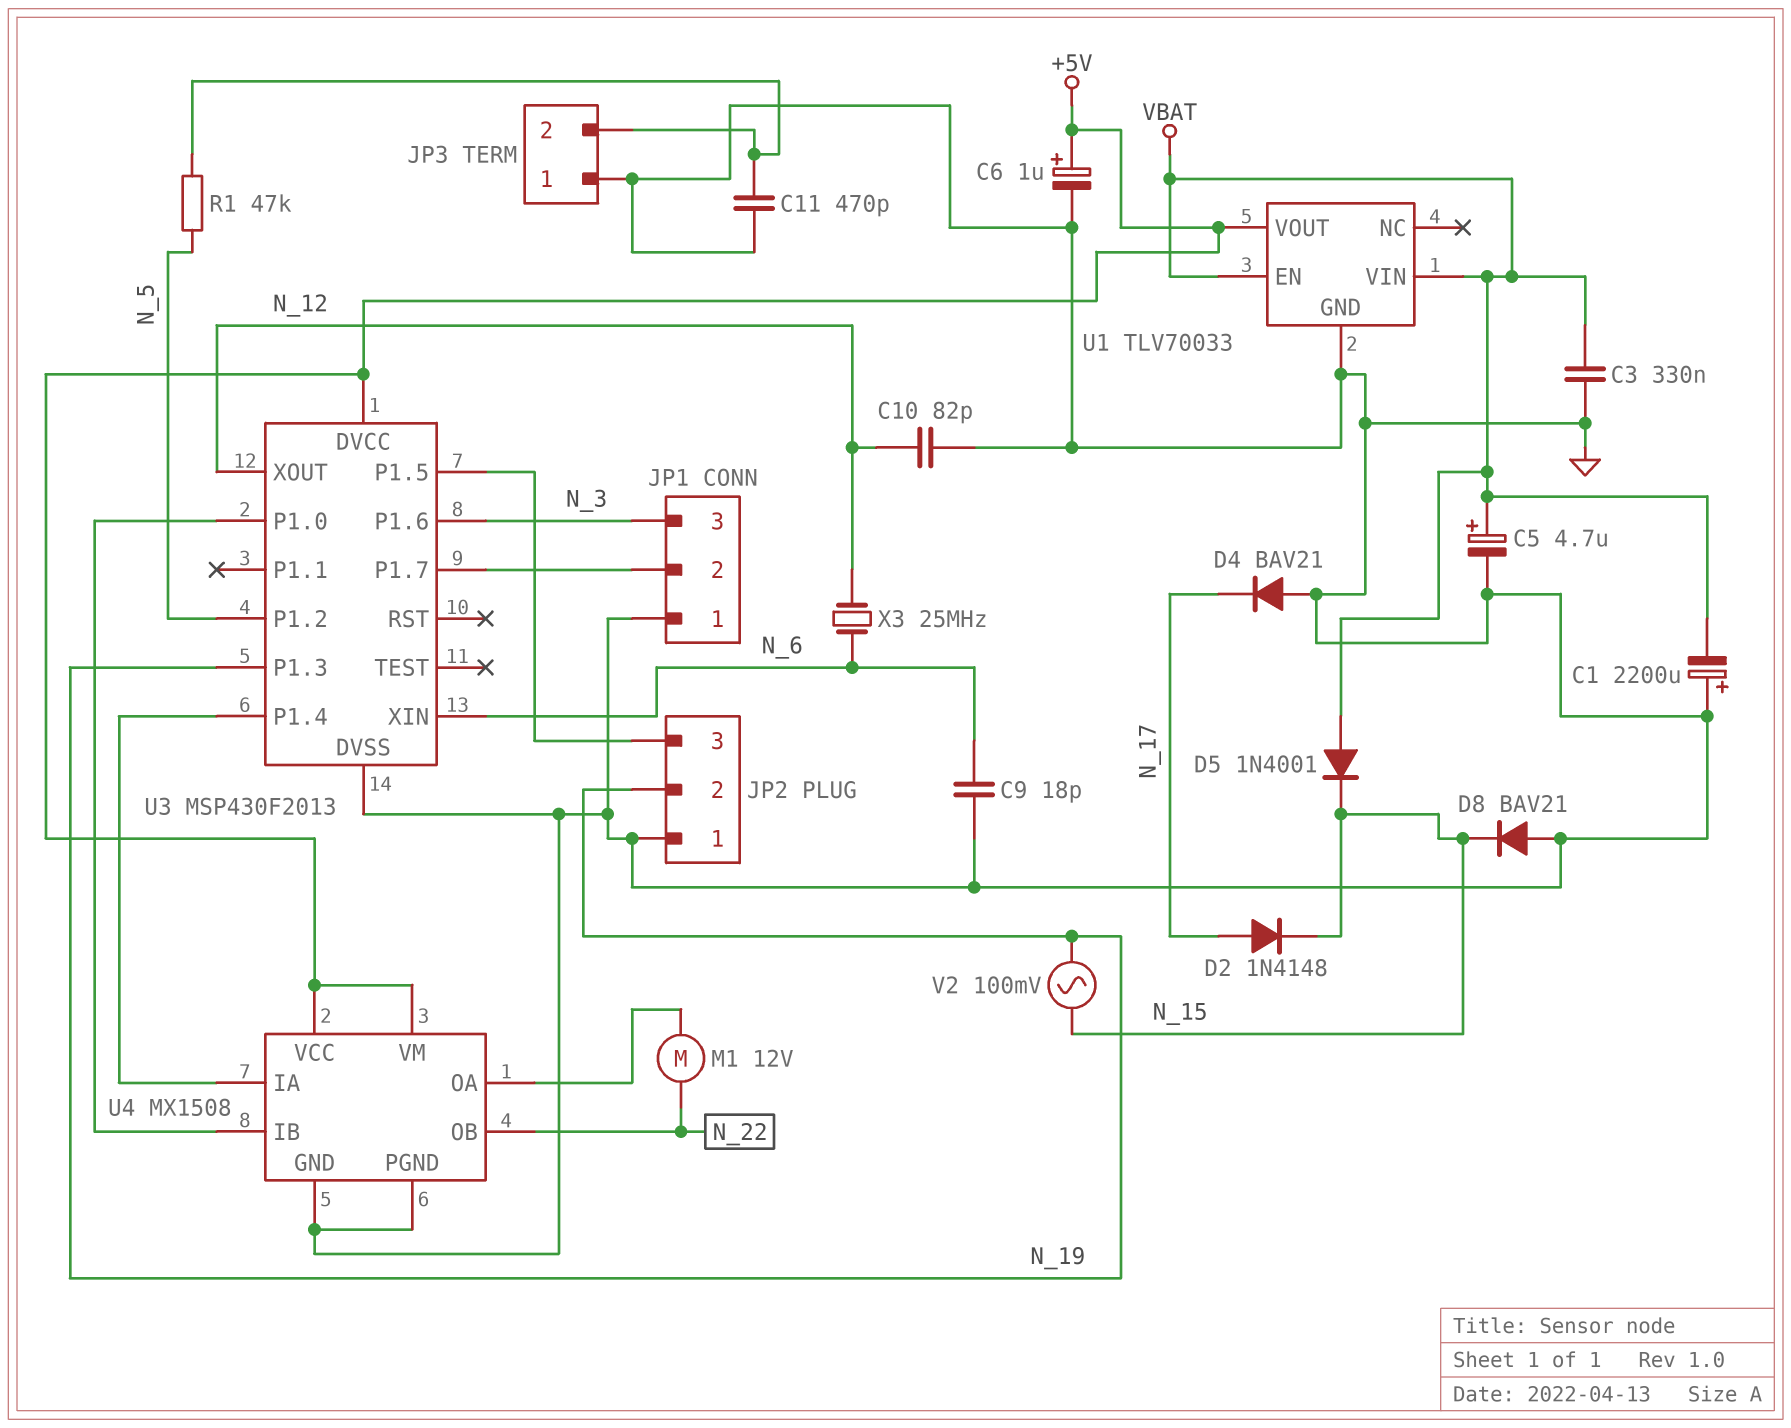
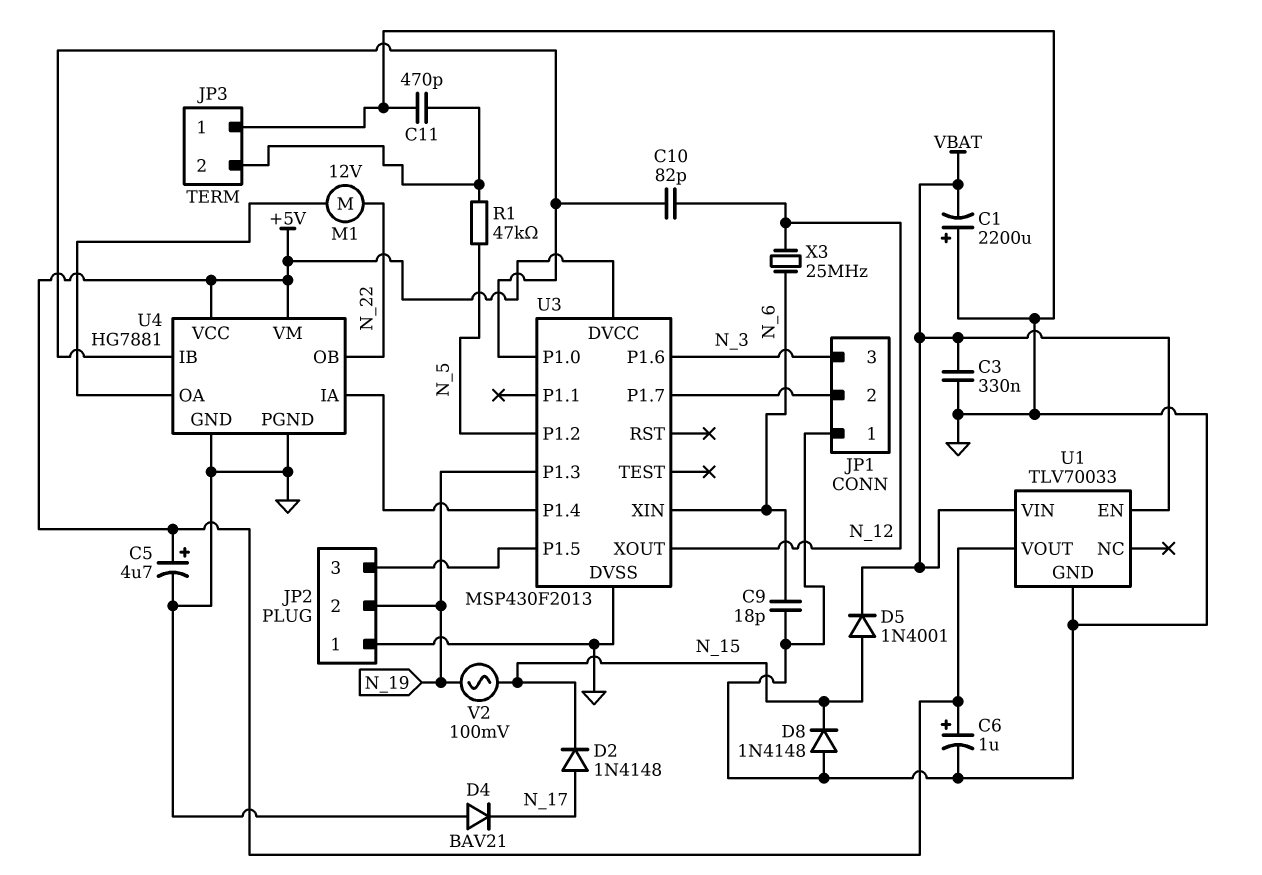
C5: 4.7uF (plus VBAT, minus GND) -> 4.7uF (plus +5V, minus GND)
C10: 82pF (GND, N_12) -> 82pF (N_12, U3/P1.0)
D5: diode 1N4001 (A VBAT, K N_15) -> diode 1N4001 (A N_15, K VBAT)
D8: diode BAV21 (A GND, K N_15) -> diode 1N4148 (A GND, K N_15)
U4: MX1508 -> HG7881

